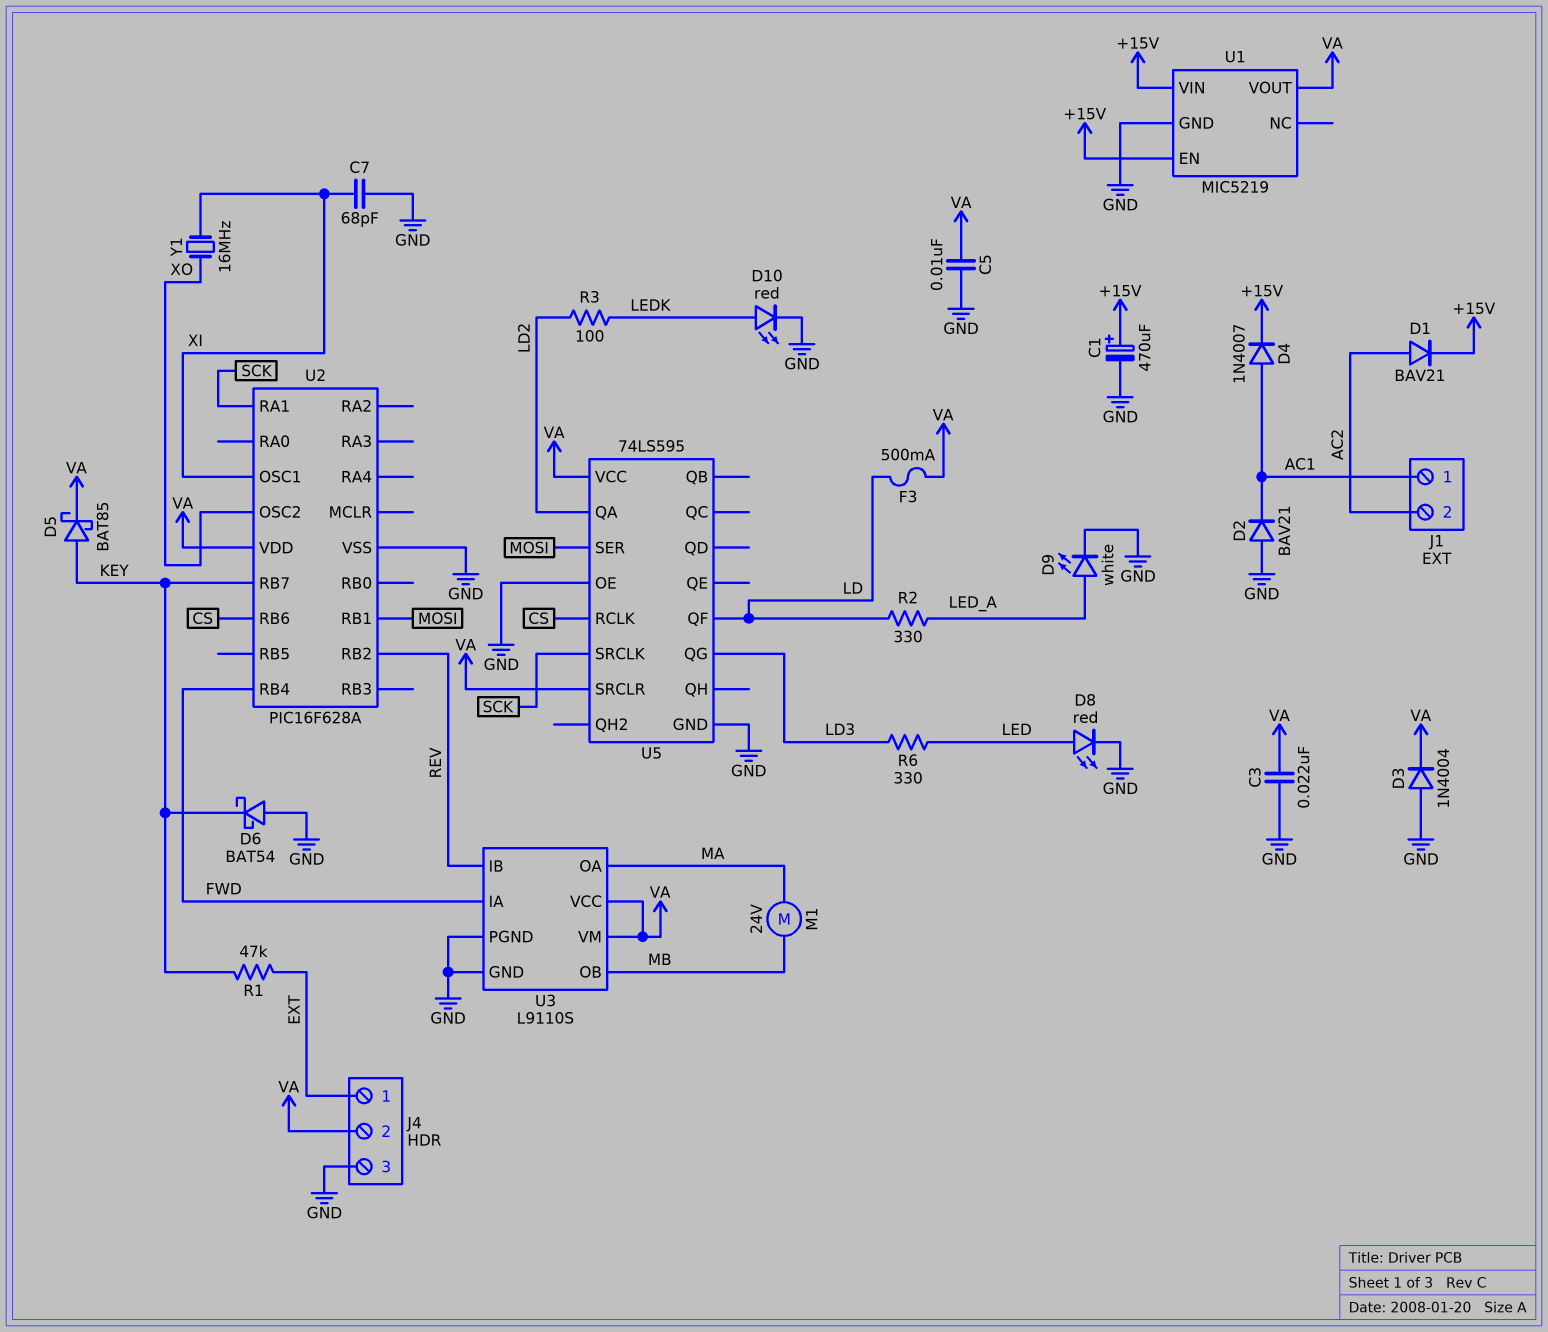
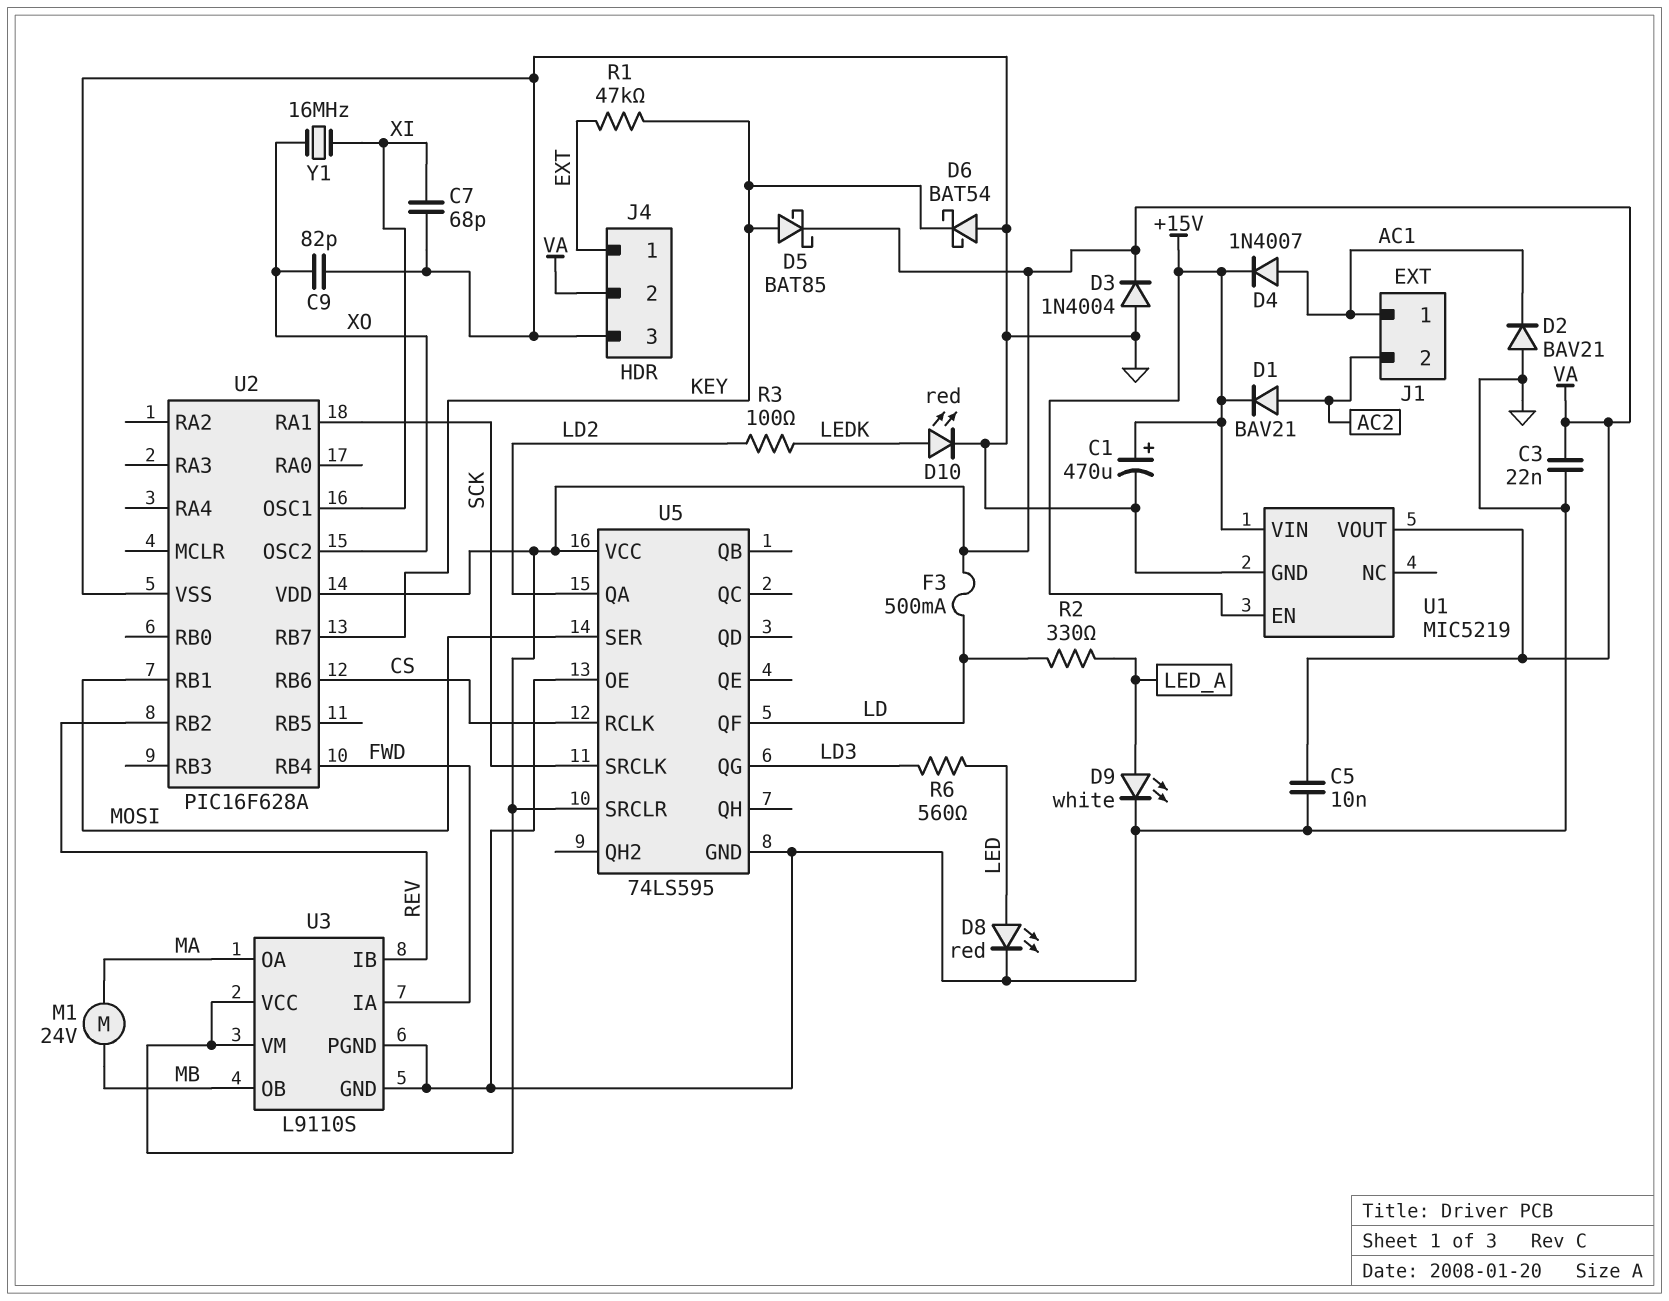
C9: none -> 82pF (GND, XO)
R6: 330 (LD3, LED) -> 560 (LD3, LED)

